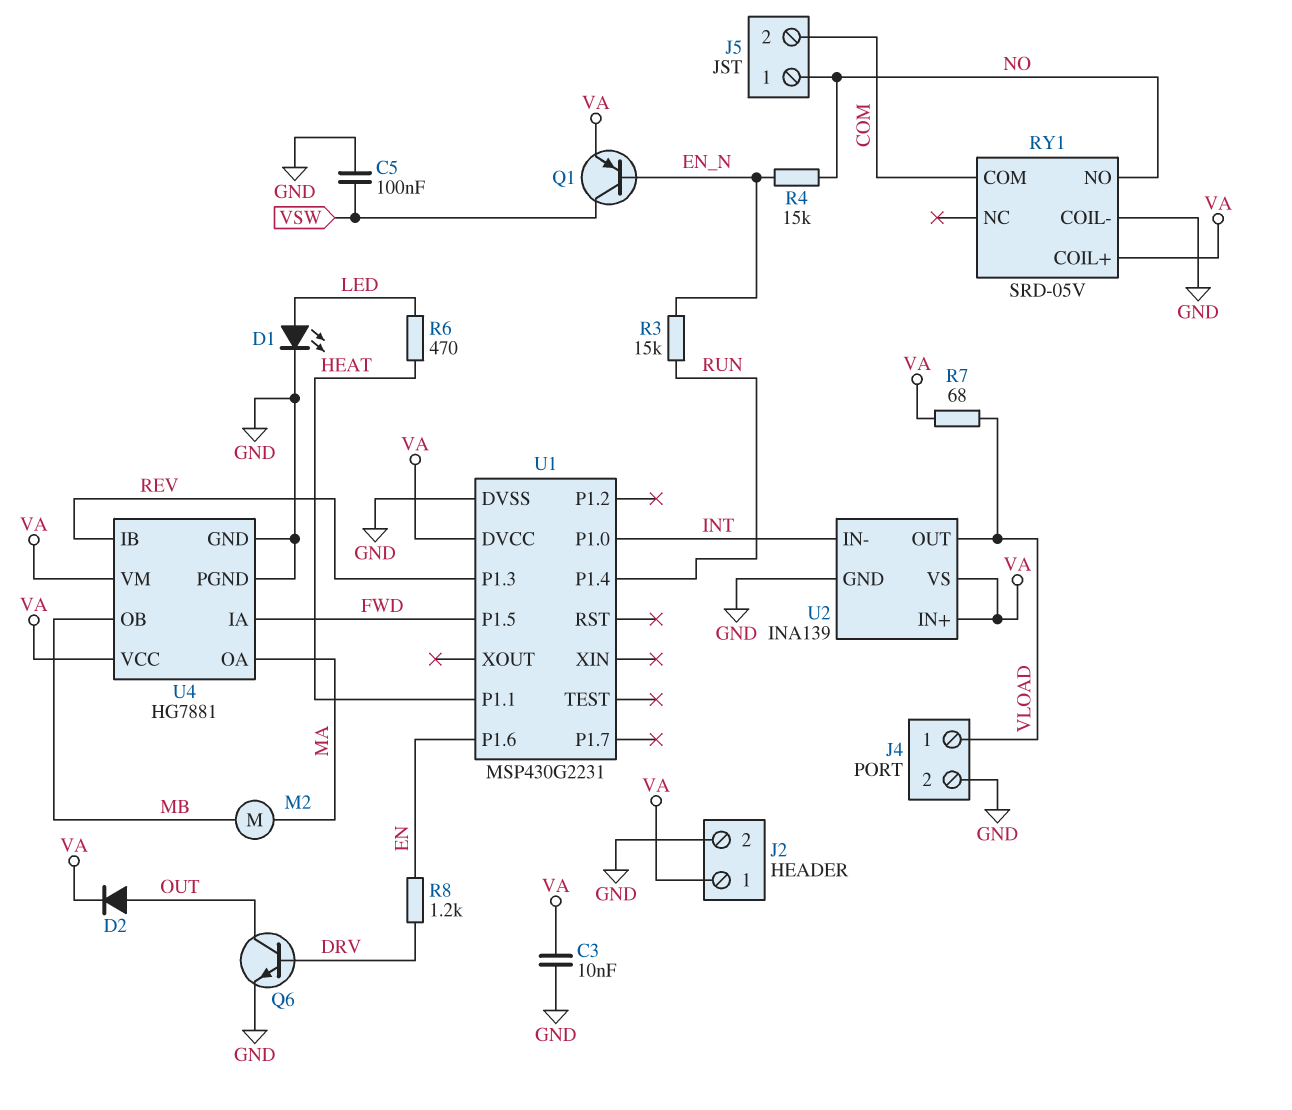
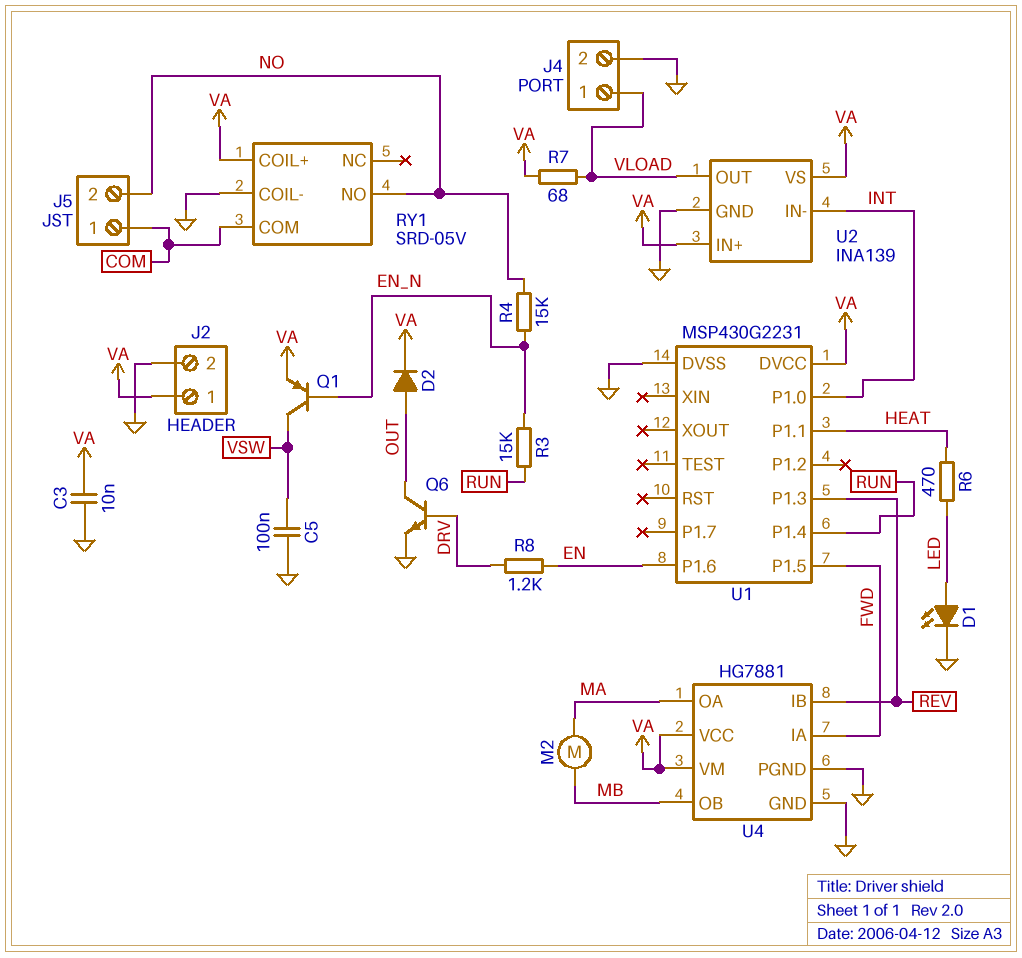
J5 pin 1: NO -> COM
J5 pin 2: COM -> NO

